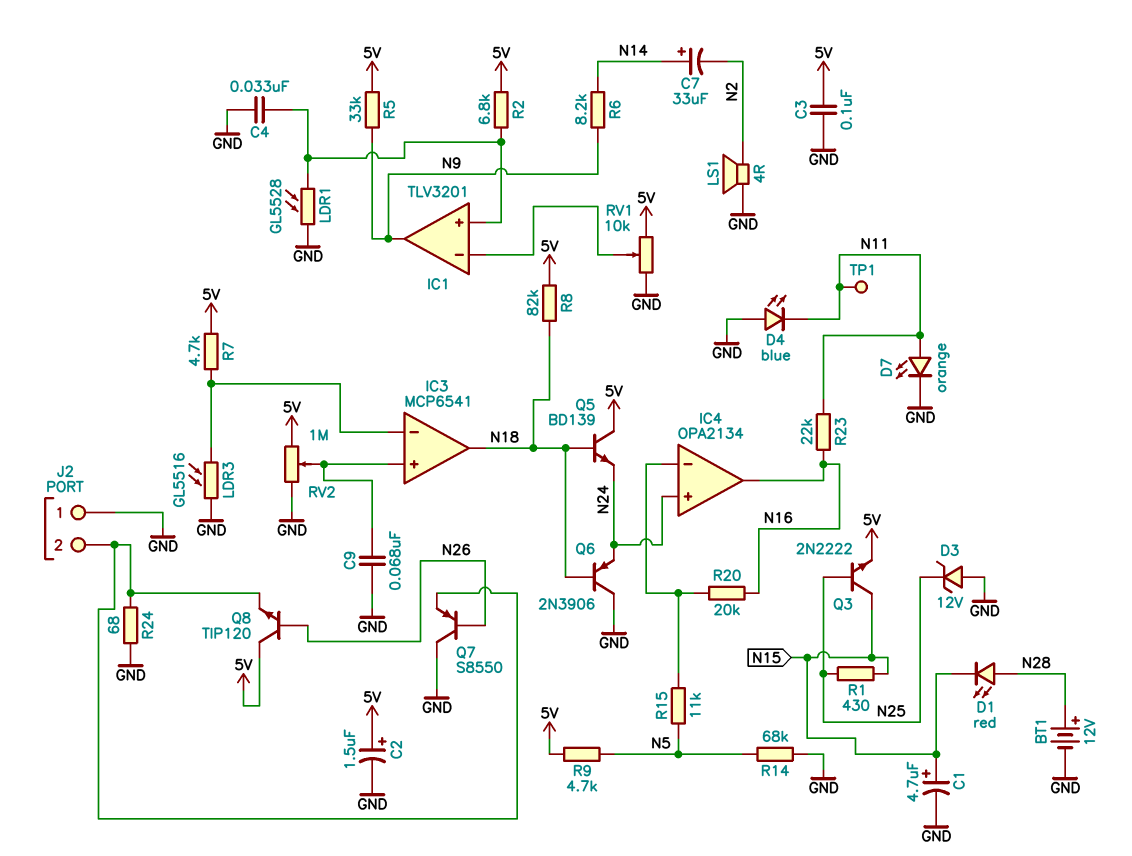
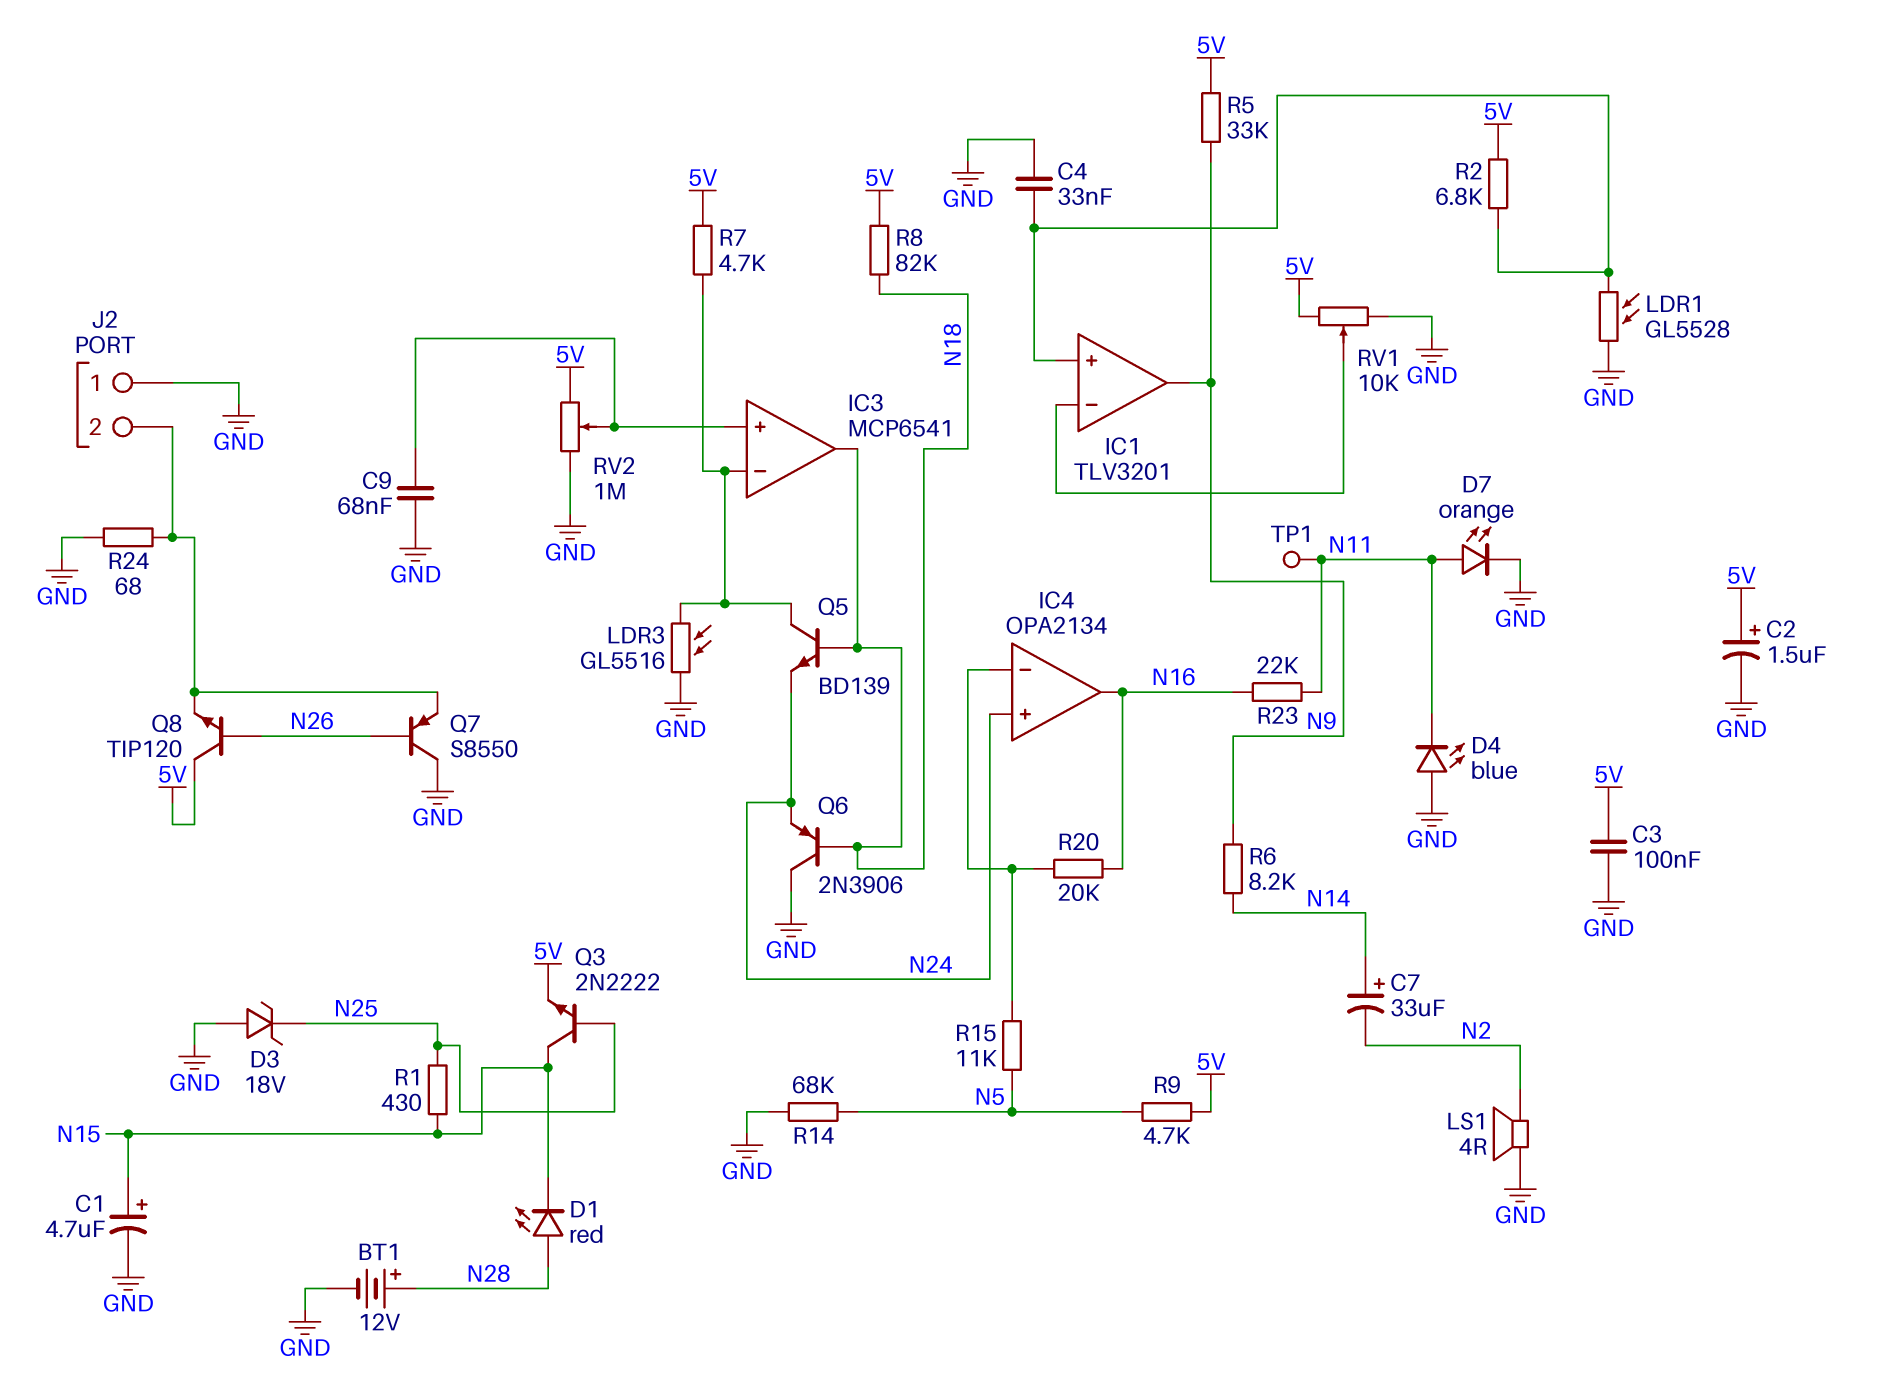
D3: zener 12V (A GND, K N25) -> zener 18V (A GND, K N25)
Q5: NPN BD139 (B N18, C 5V, E N24) -> NPN BD139 (B N18, C IC3/in-, E N24)

